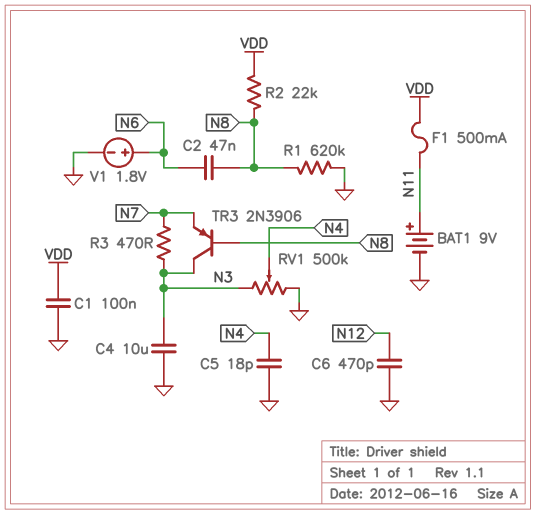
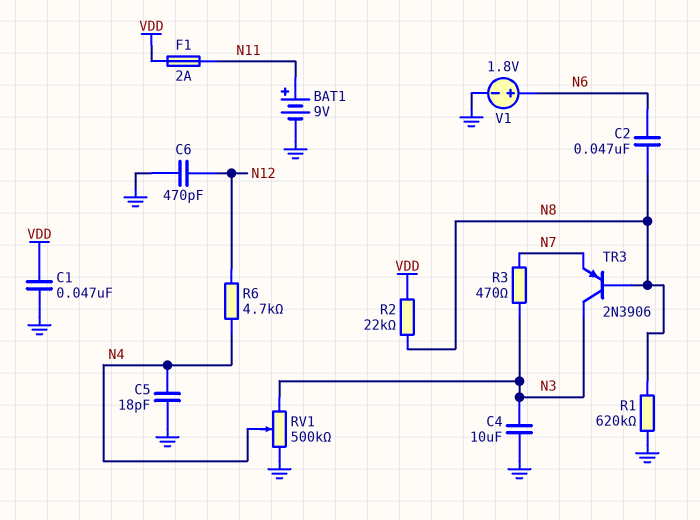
C1: 100nF (GND, VDD) -> 47nF (GND, VDD)
F1: 500mA (N11, VDD) -> 2A (N11, VDD)
R6: none -> 4.7k (N4, N12)

